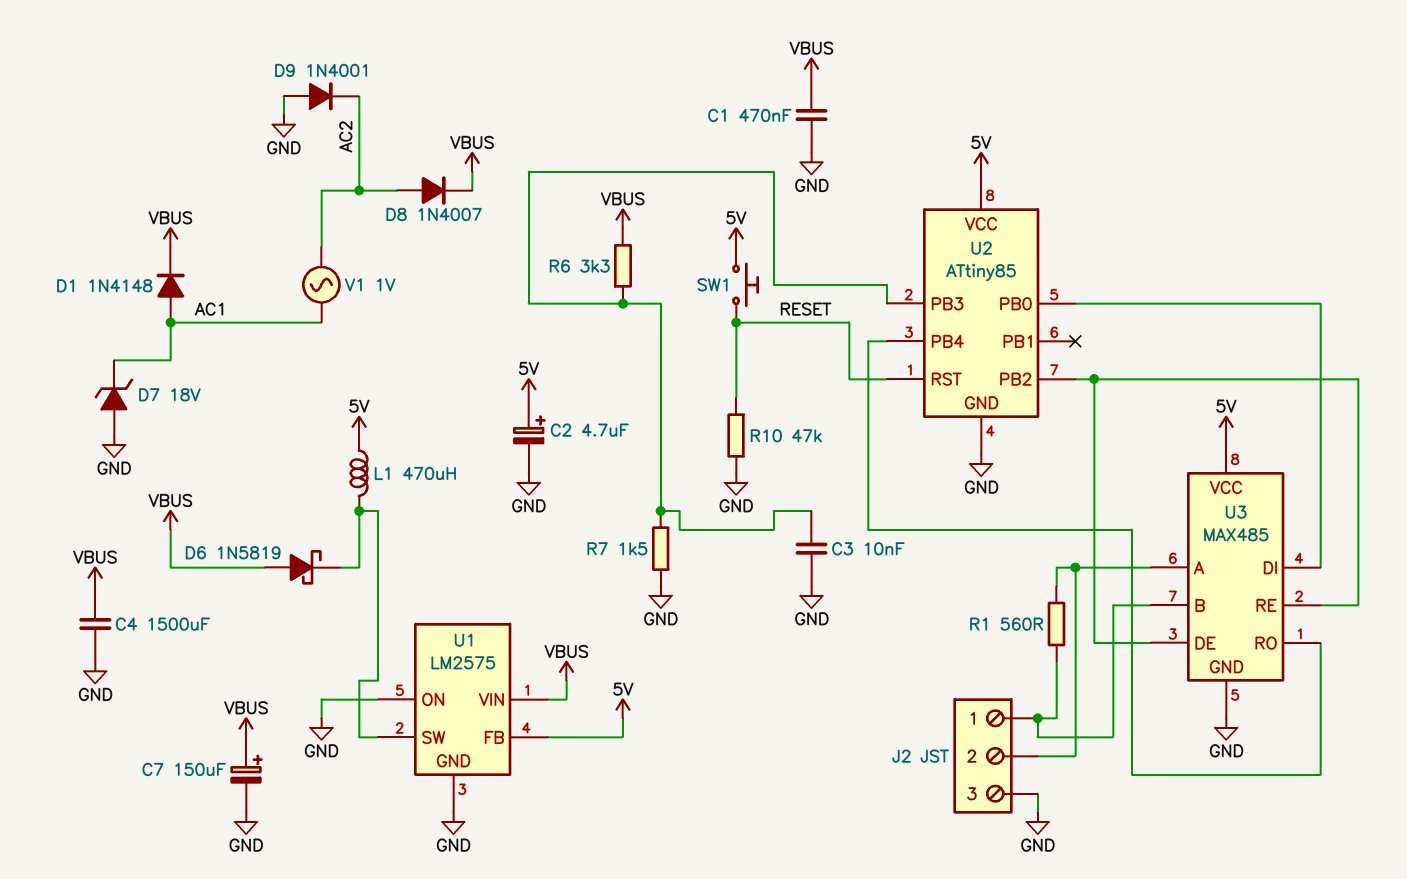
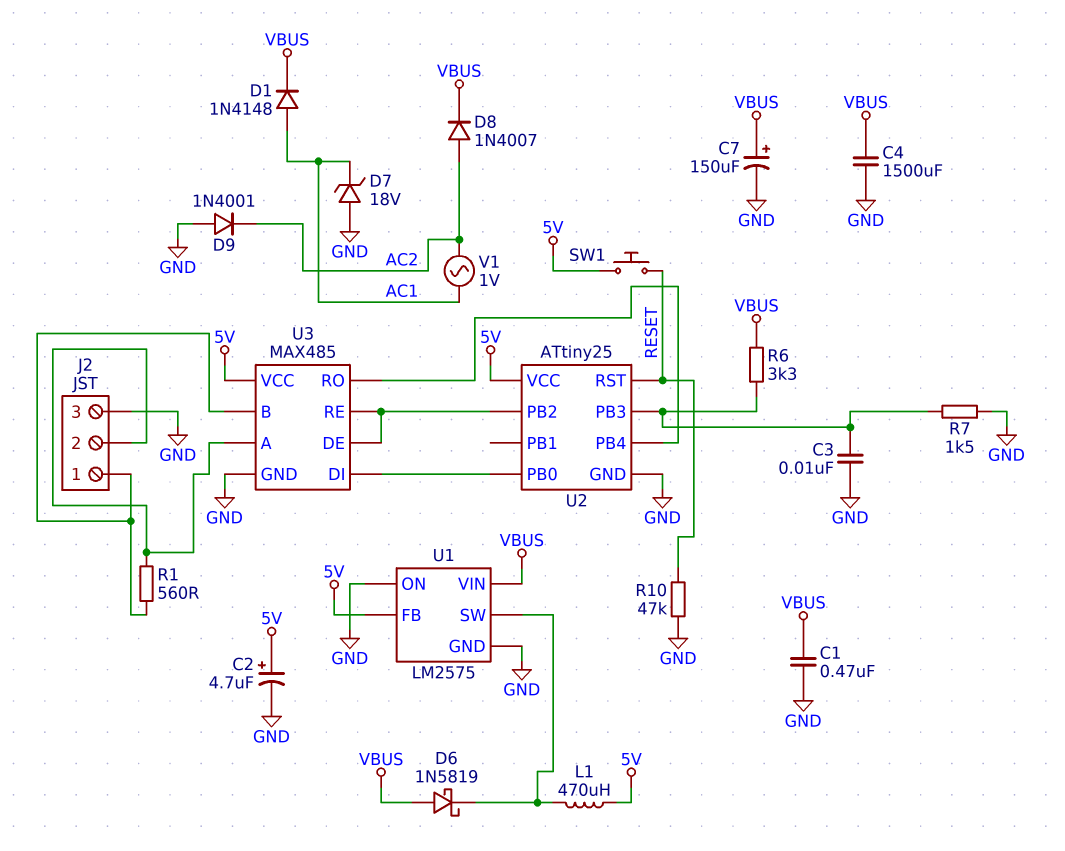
U2: ATtiny85 -> ATtiny25

